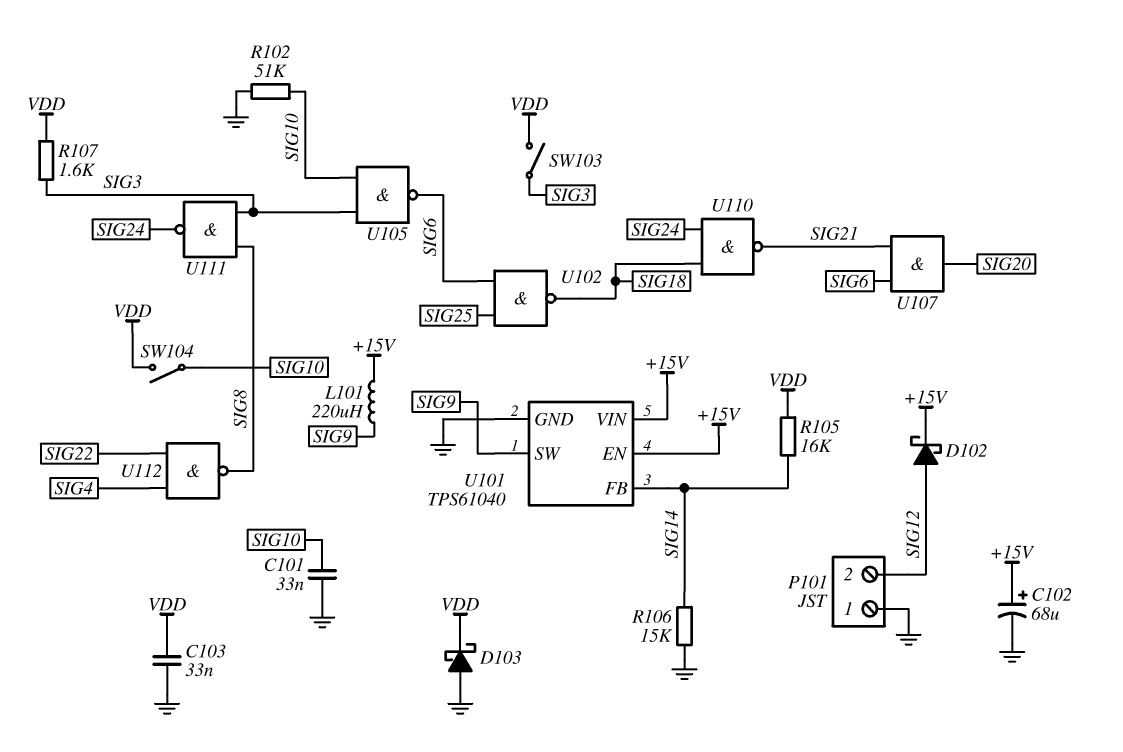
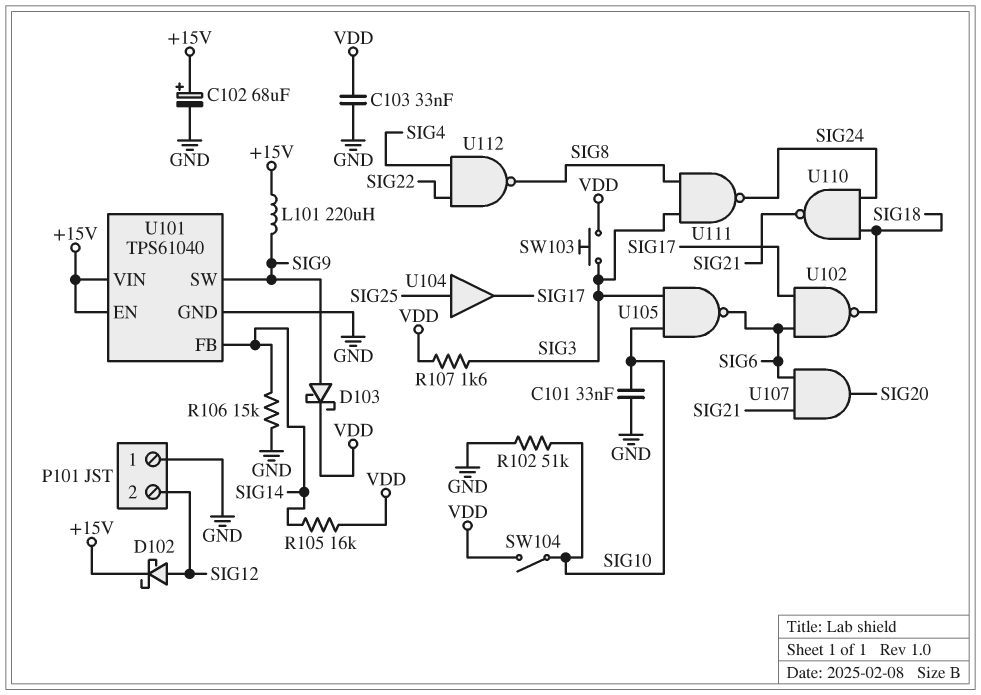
D103: schottky (A GND, K VDD) -> schottky (A SIG9, K VDD)
SW103: switch (SIG3, VDD) -> button (SIG3, VDD)
U102: NAND (in SIG6, in SIG25, out SIG18) -> NAND (in SIG6, in SIG17, out SIG18)
U104: none -> buffer (in SIG25, out SIG17)

